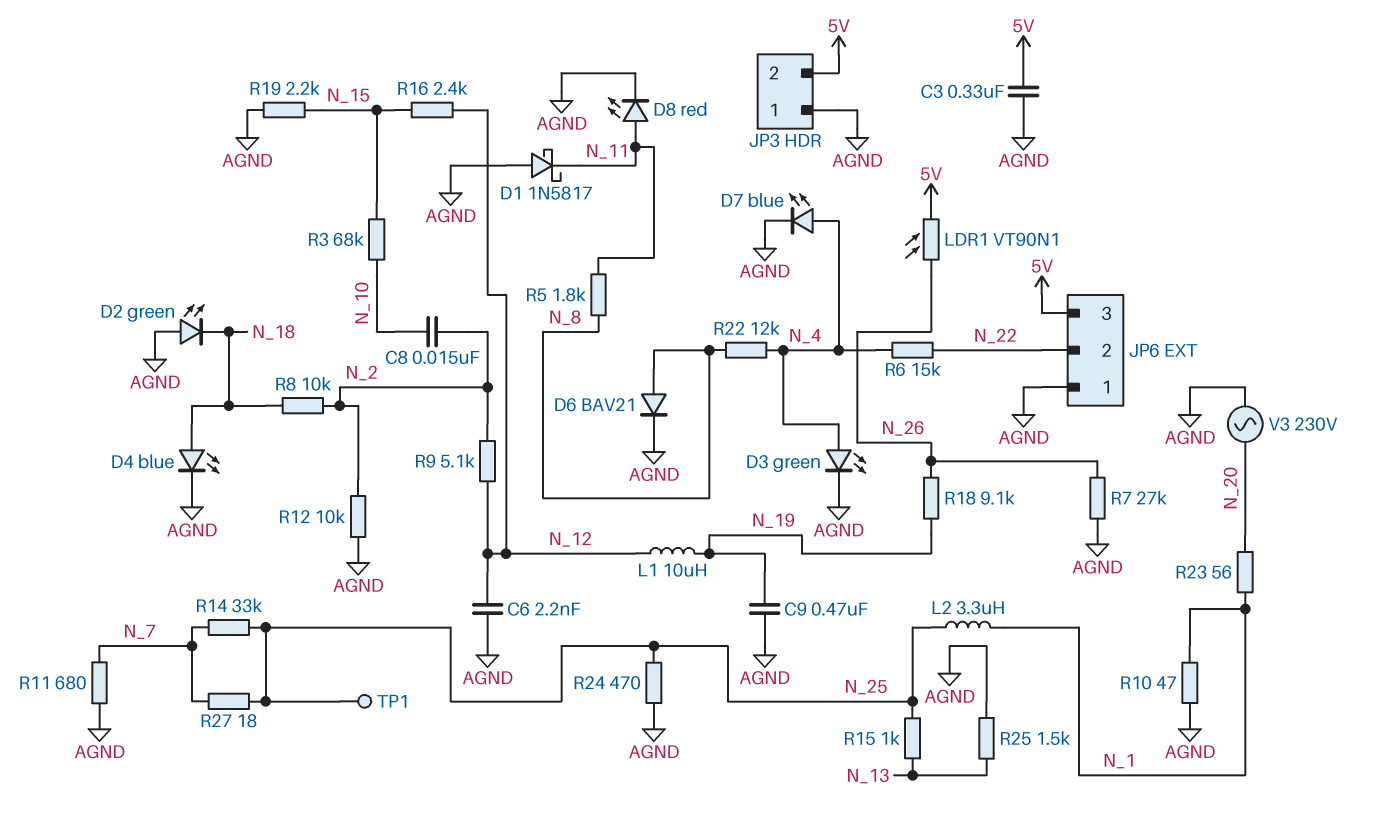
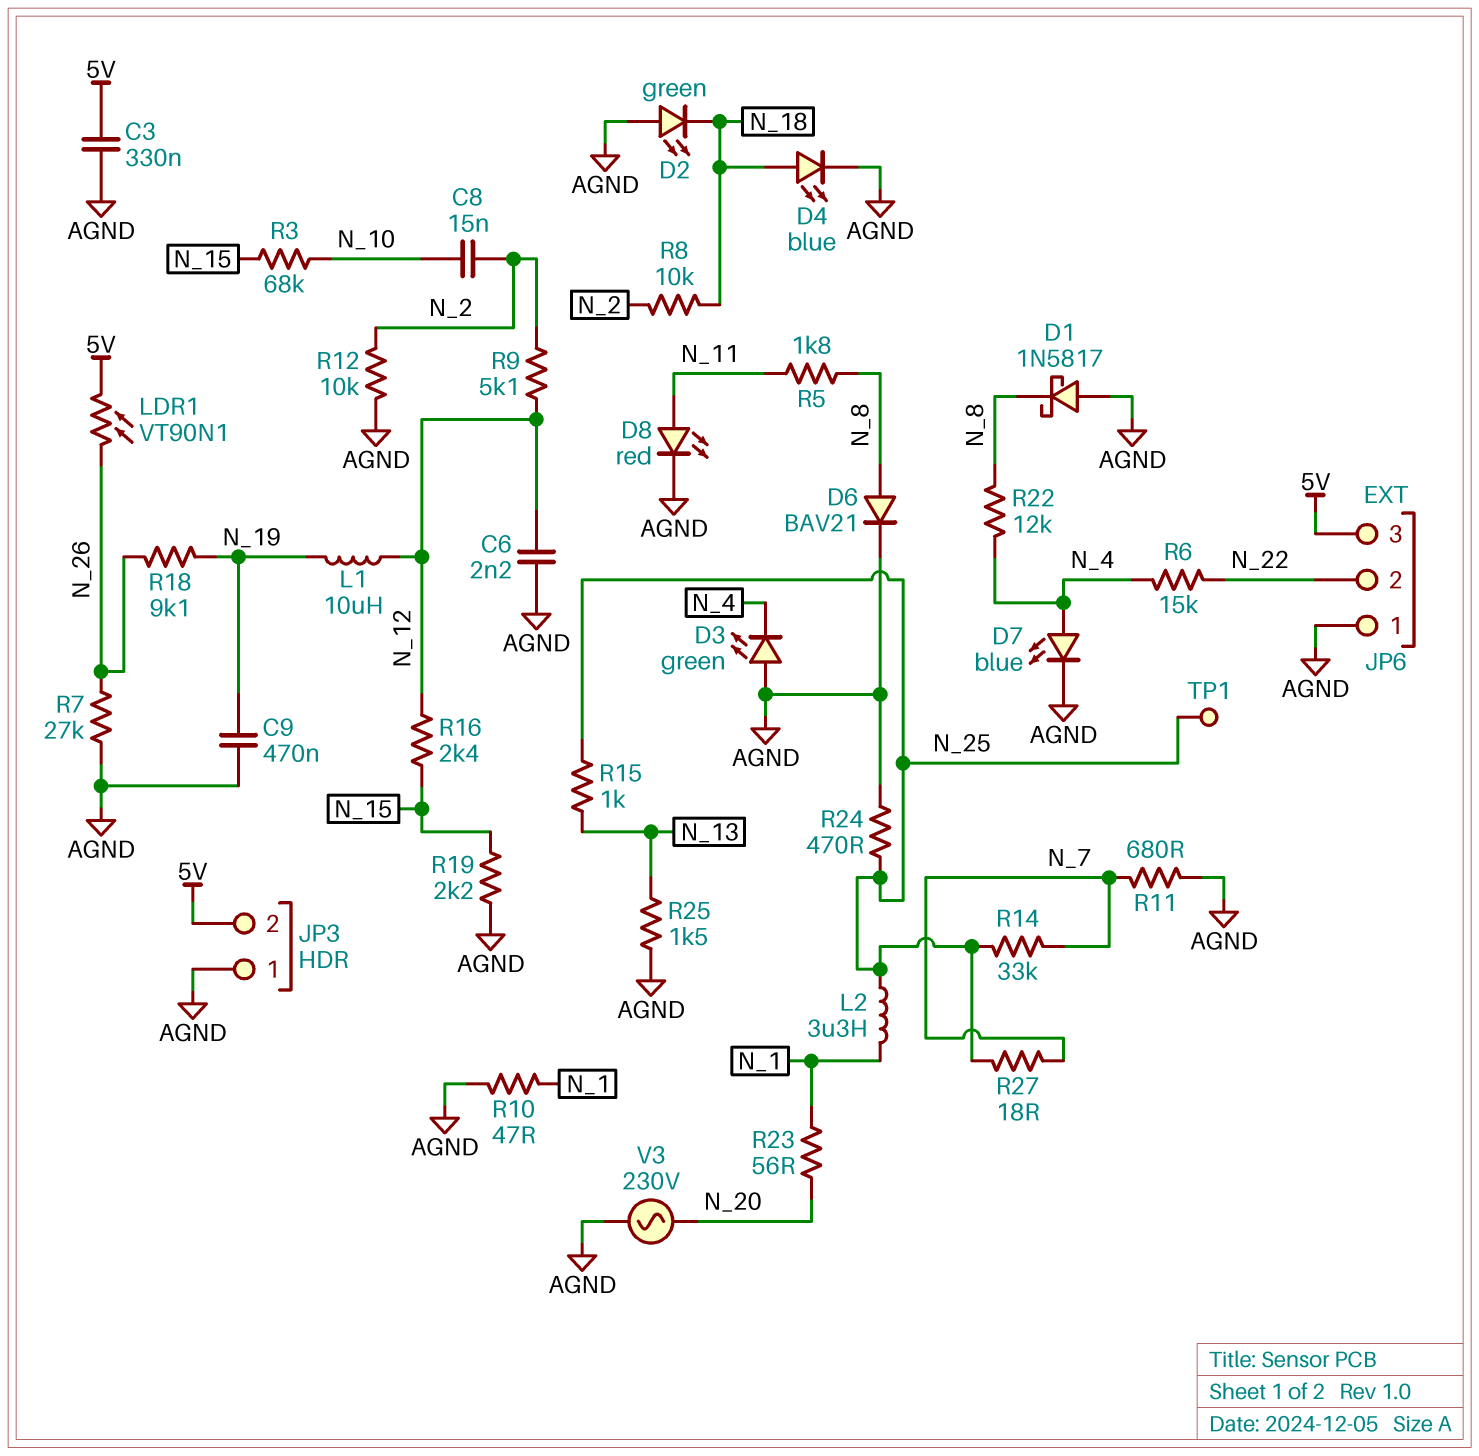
D1: schottky 1N5817 (A AGND, K N_11) -> schottky 1N5817 (A AGND, K N_8)
D3: LED green (A N_4, K AGND) -> LED green (A AGND, K N_4)

